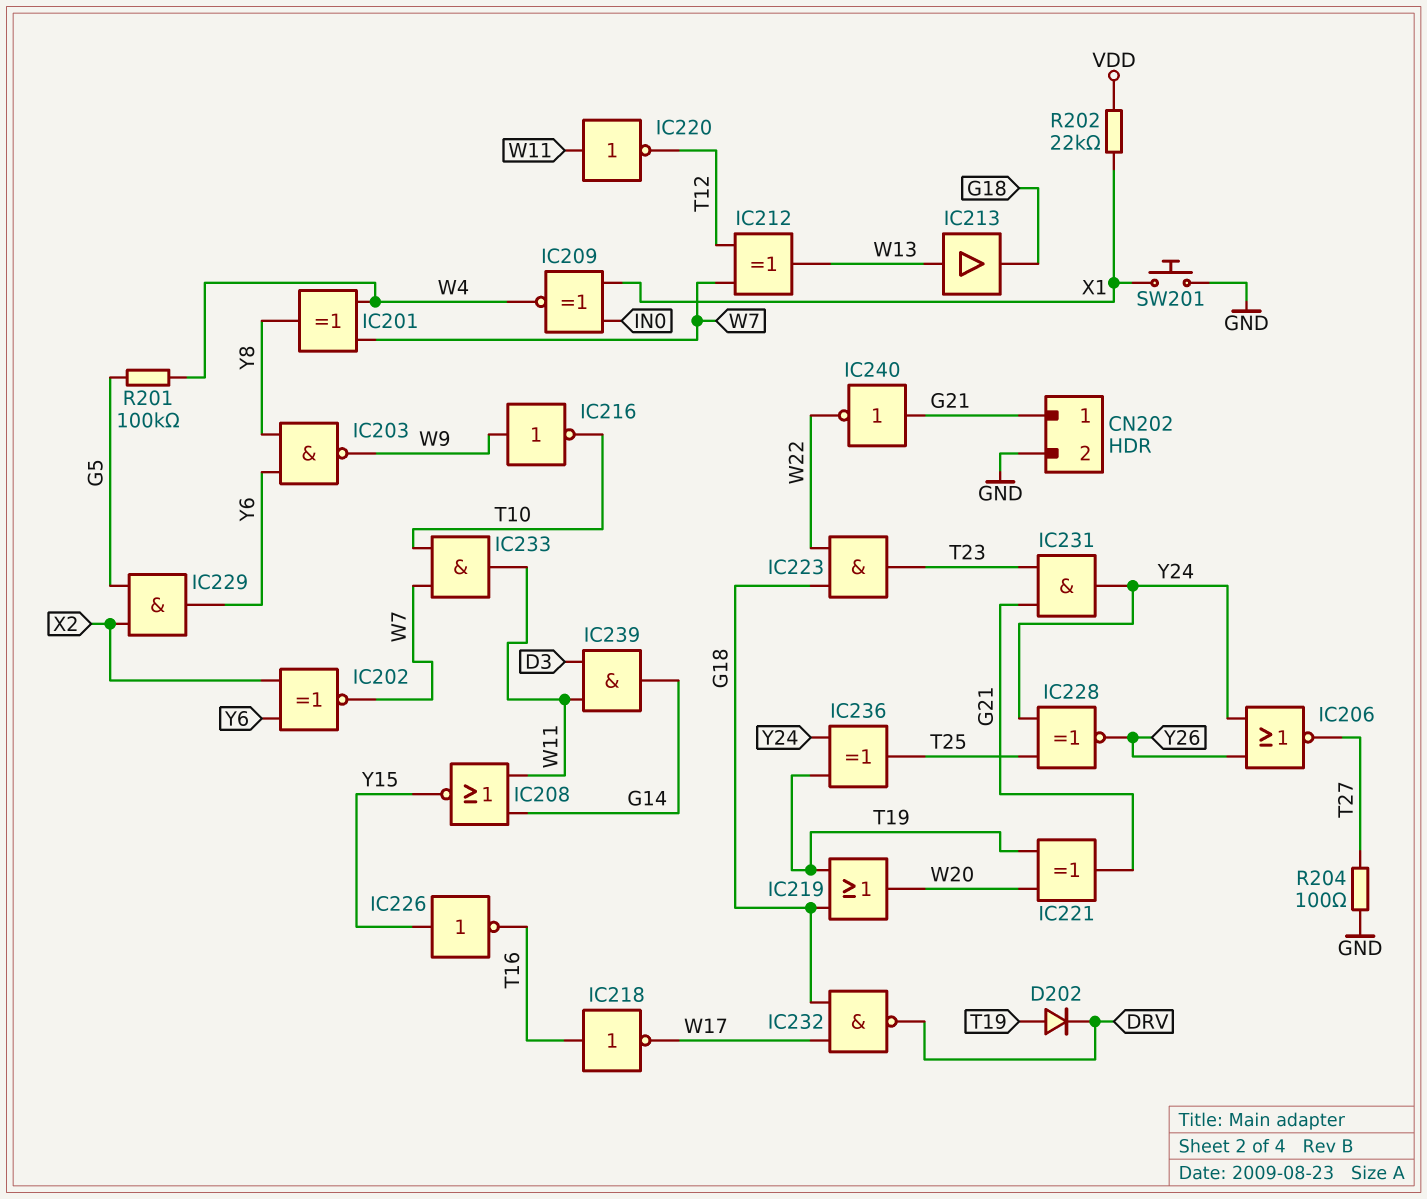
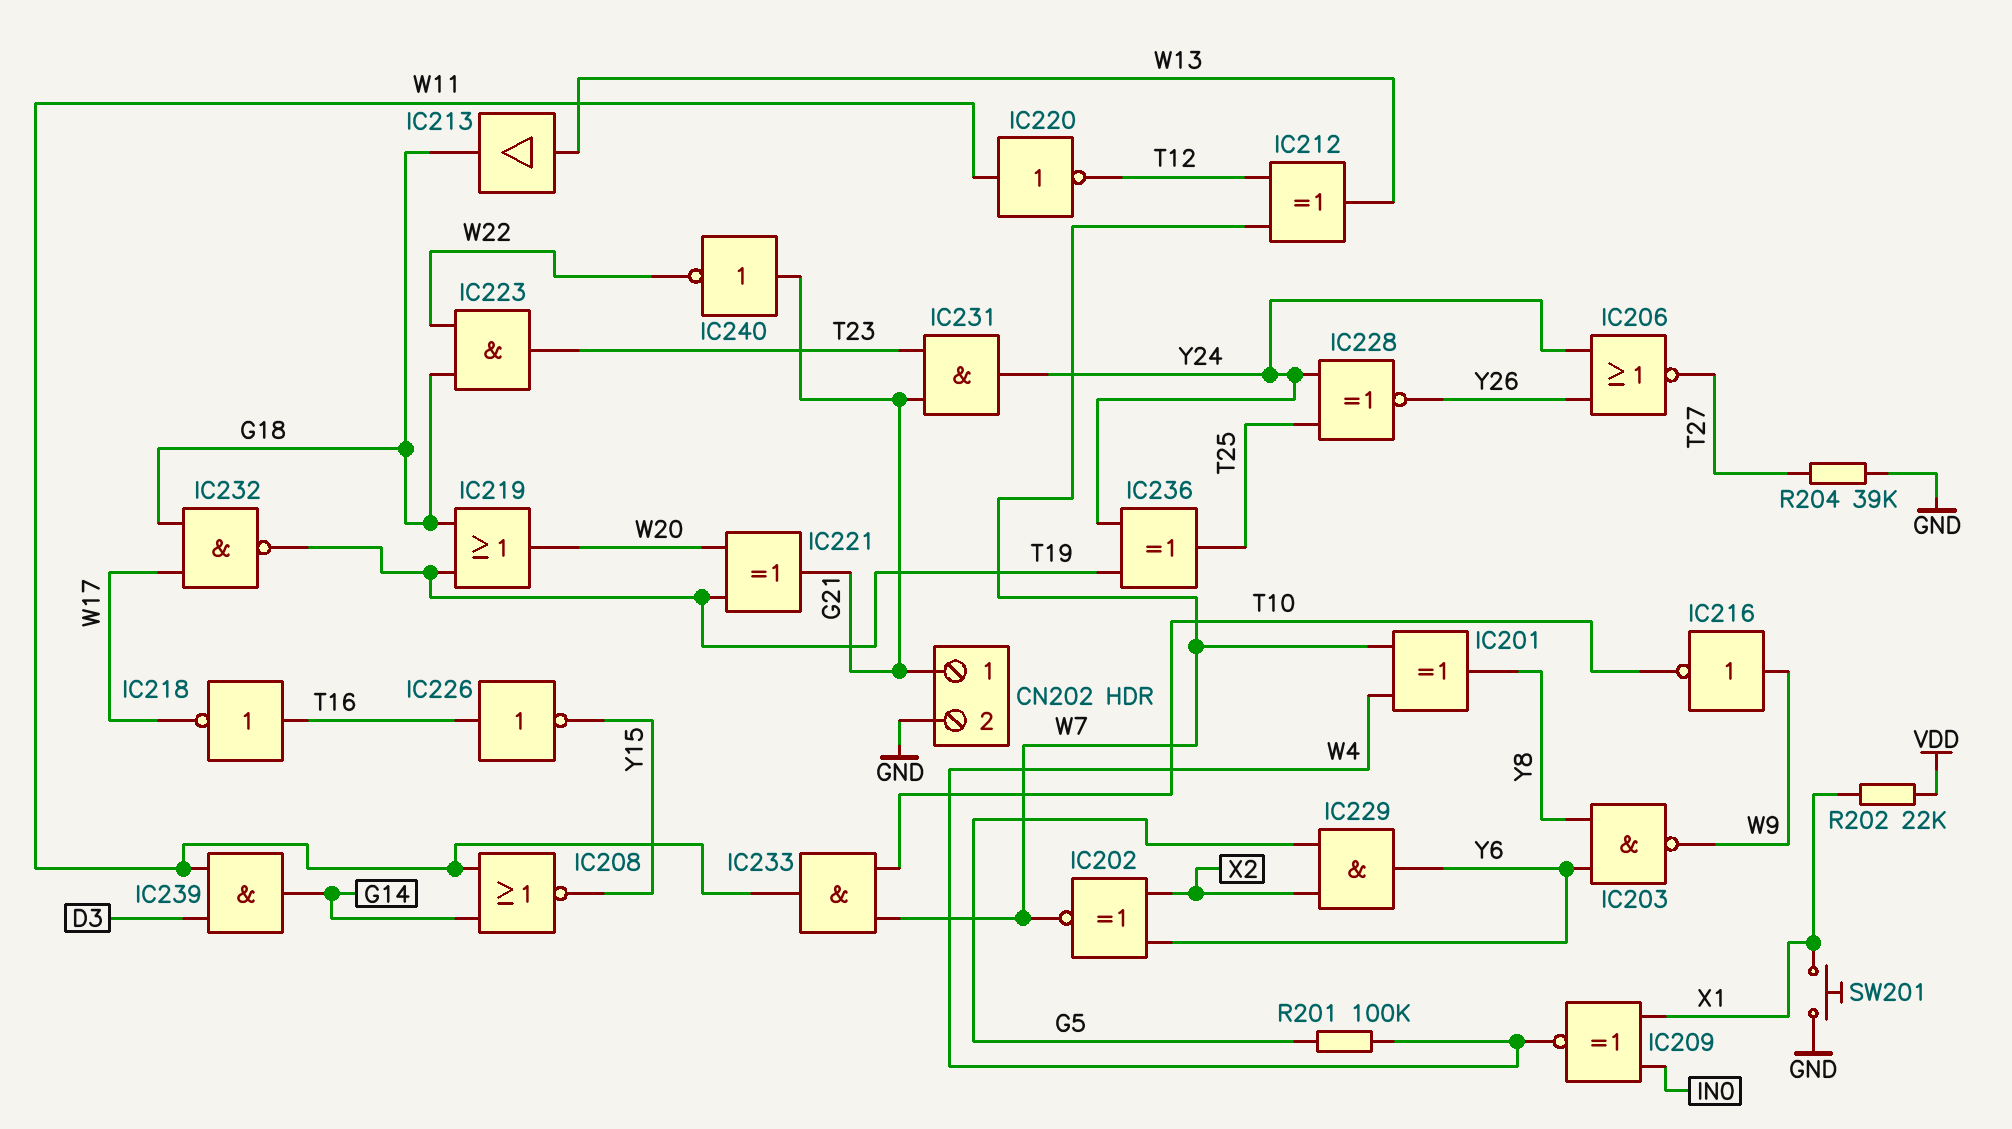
D202: diode (A T19, K DRV) -> none
IC226: NOT (in Y15, out T16) -> NOT (in T16, out Y15)
IC232: NAND (in G18, in W17, out DRV) -> NAND (in G18, in W17, out T19)
R204: 100 (GND, T27) -> 39k (GND, T27)

